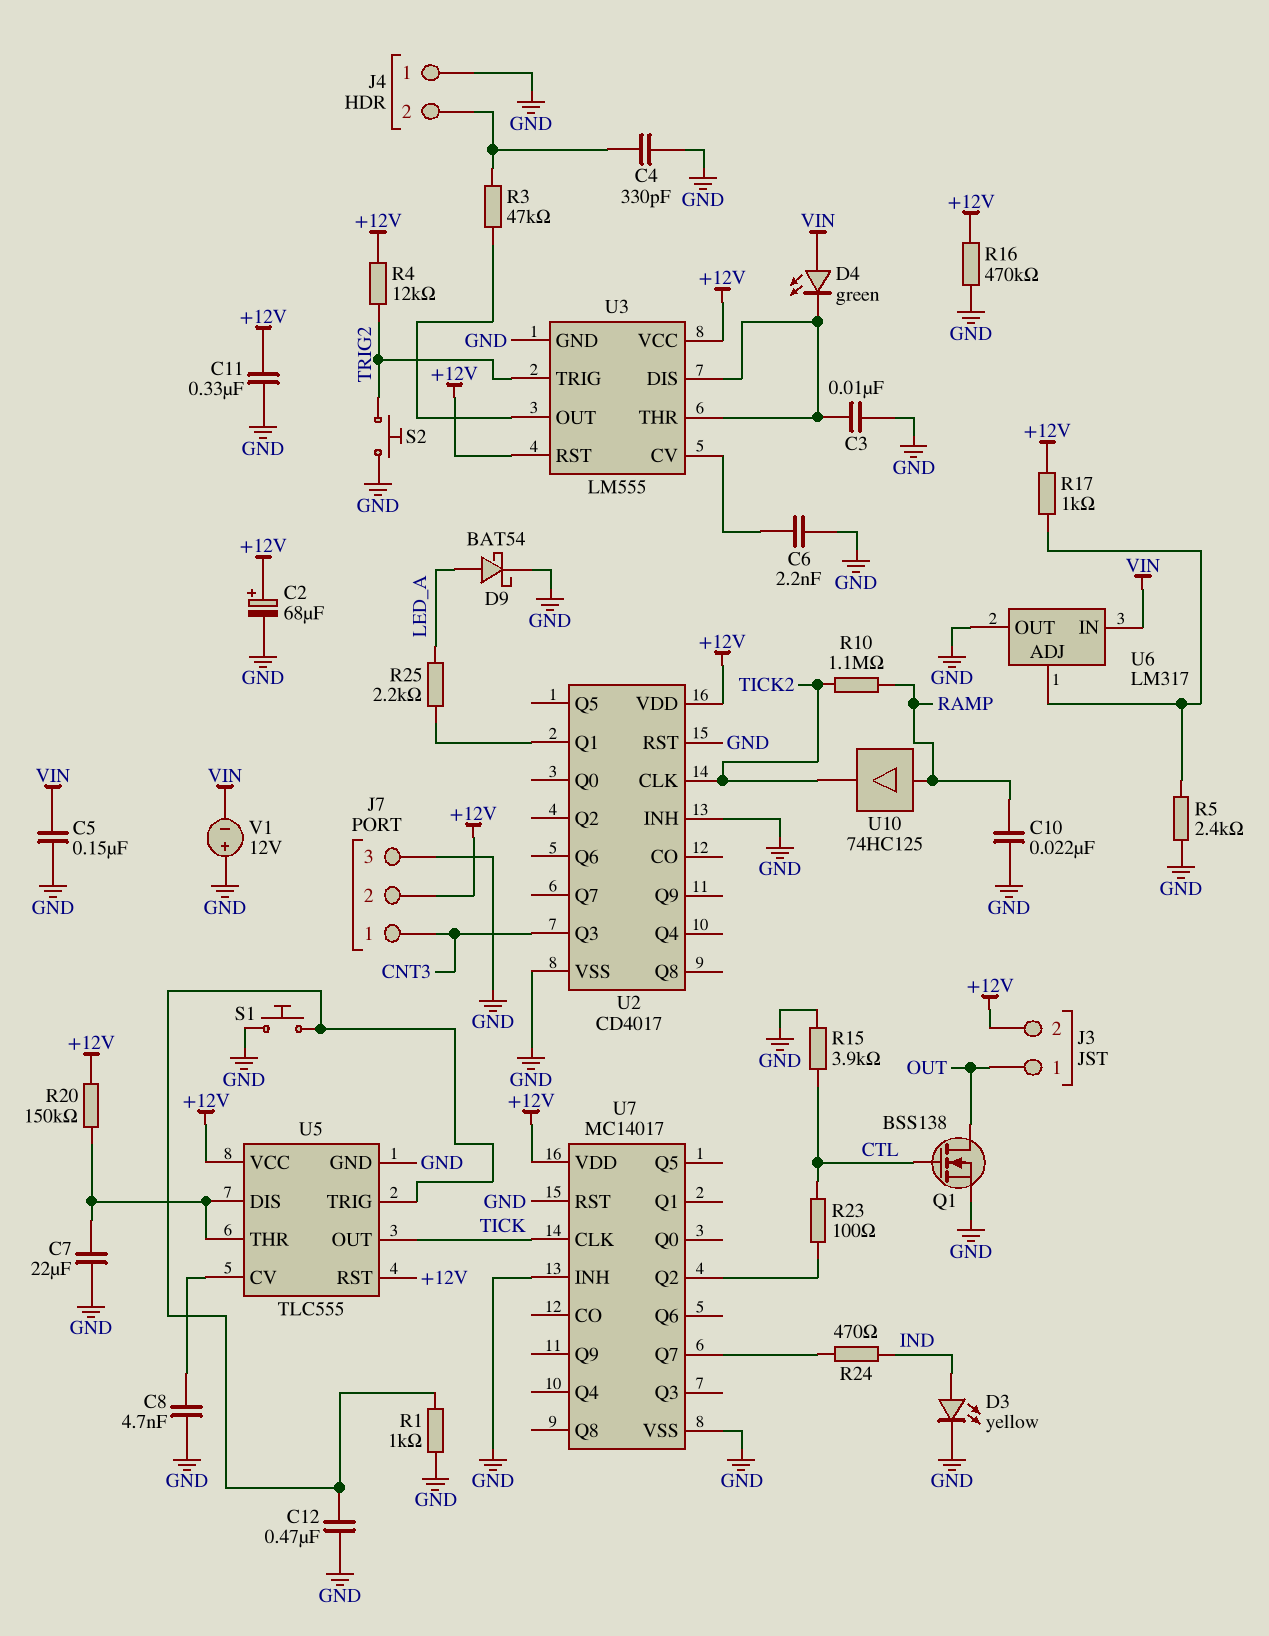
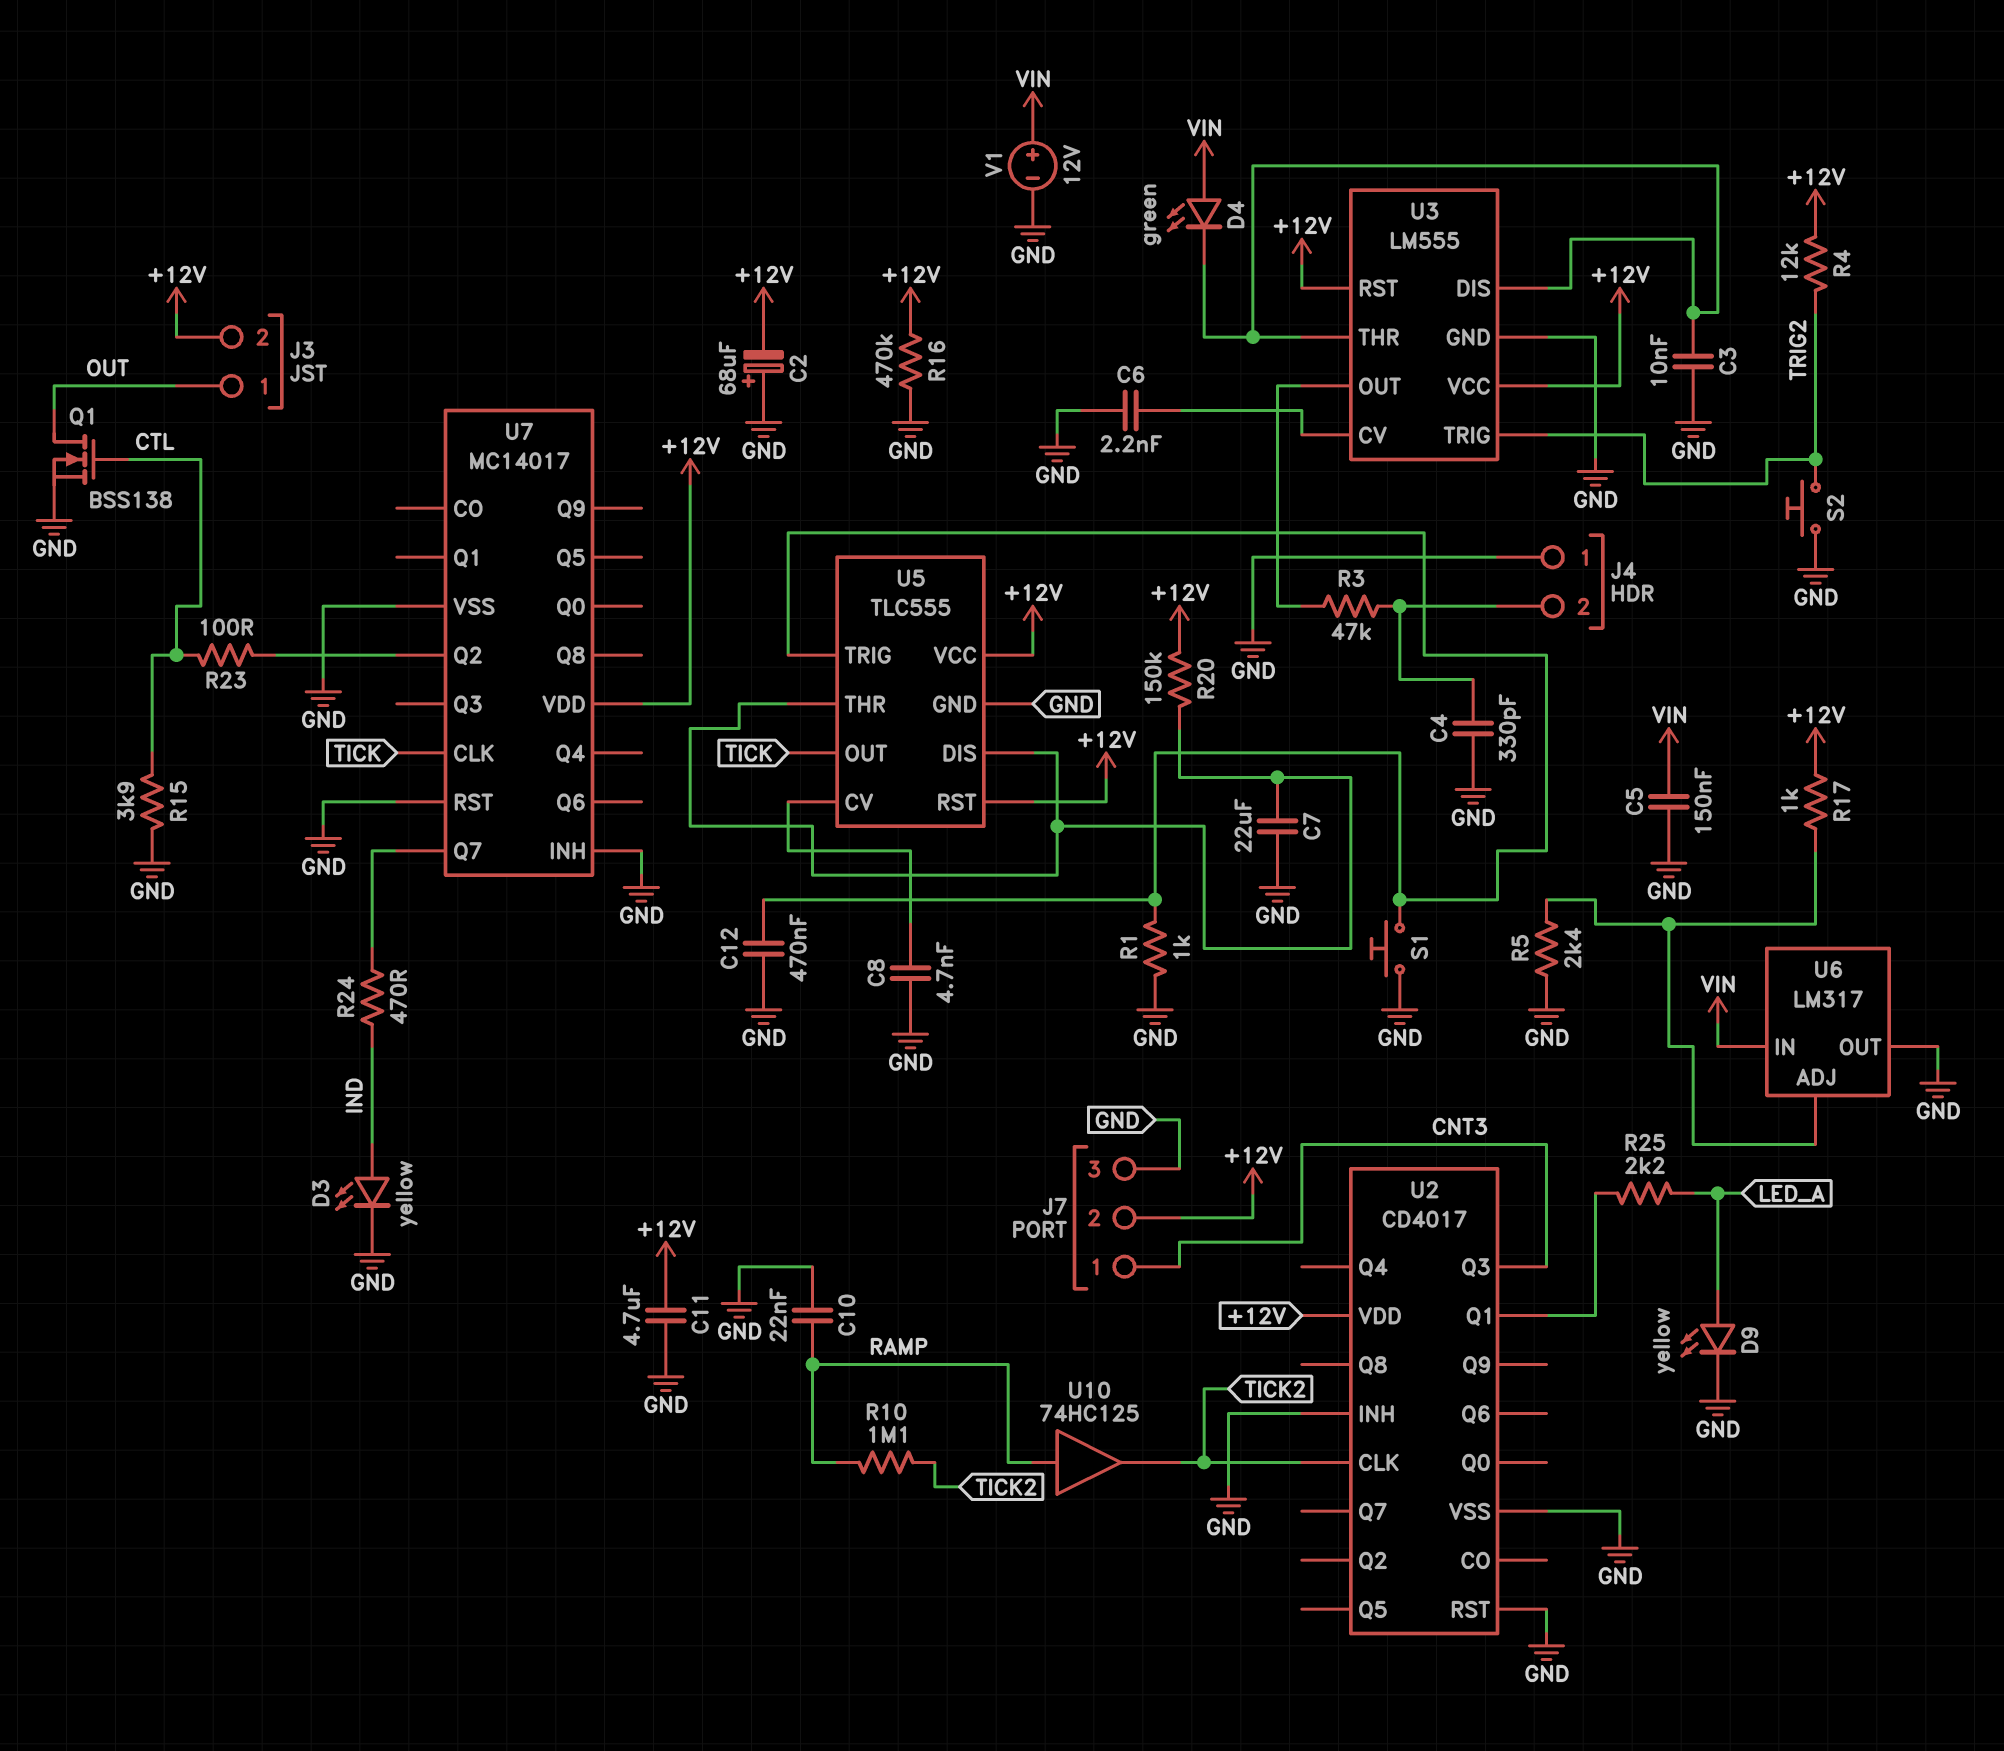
C2: 68uF (plus +12V, minus GND) -> 68uF (plus GND, minus +12V)
C11: 330nF (+12V, GND) -> 4.7uF (+12V, GND)
D9: schottky BAT54 (A LED_A, K GND) -> LED yellow (A LED_A, K GND)
V1: 12V (plus GND, minus VIN) -> 12V (plus VIN, minus GND)

